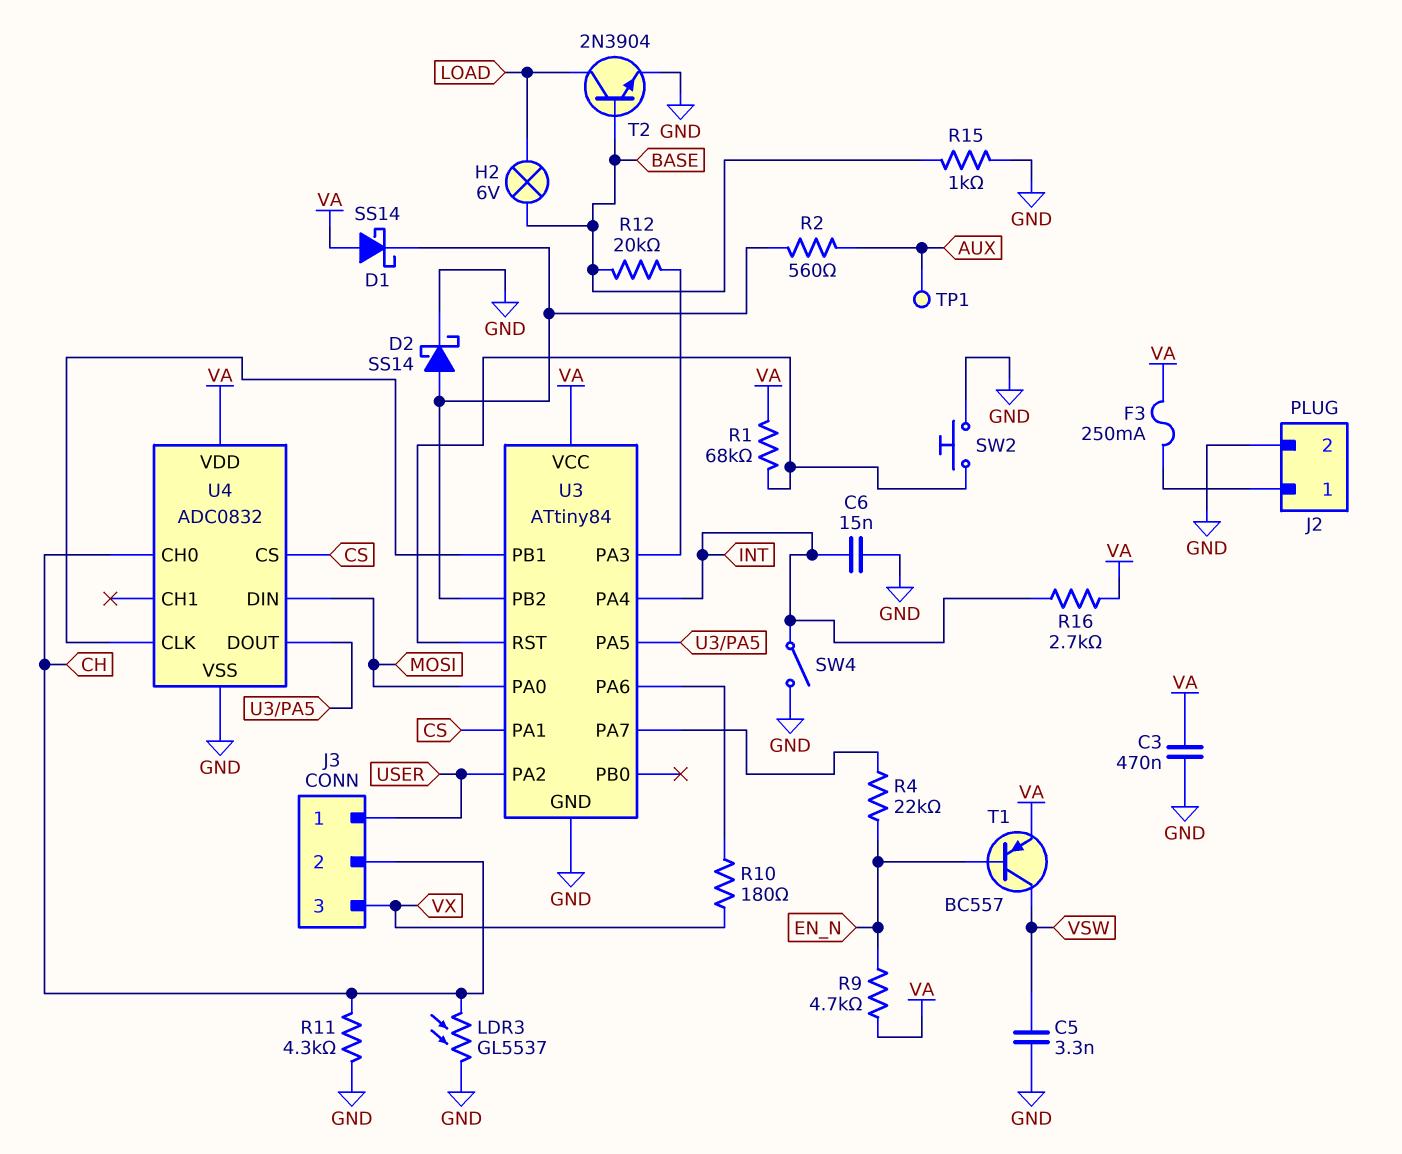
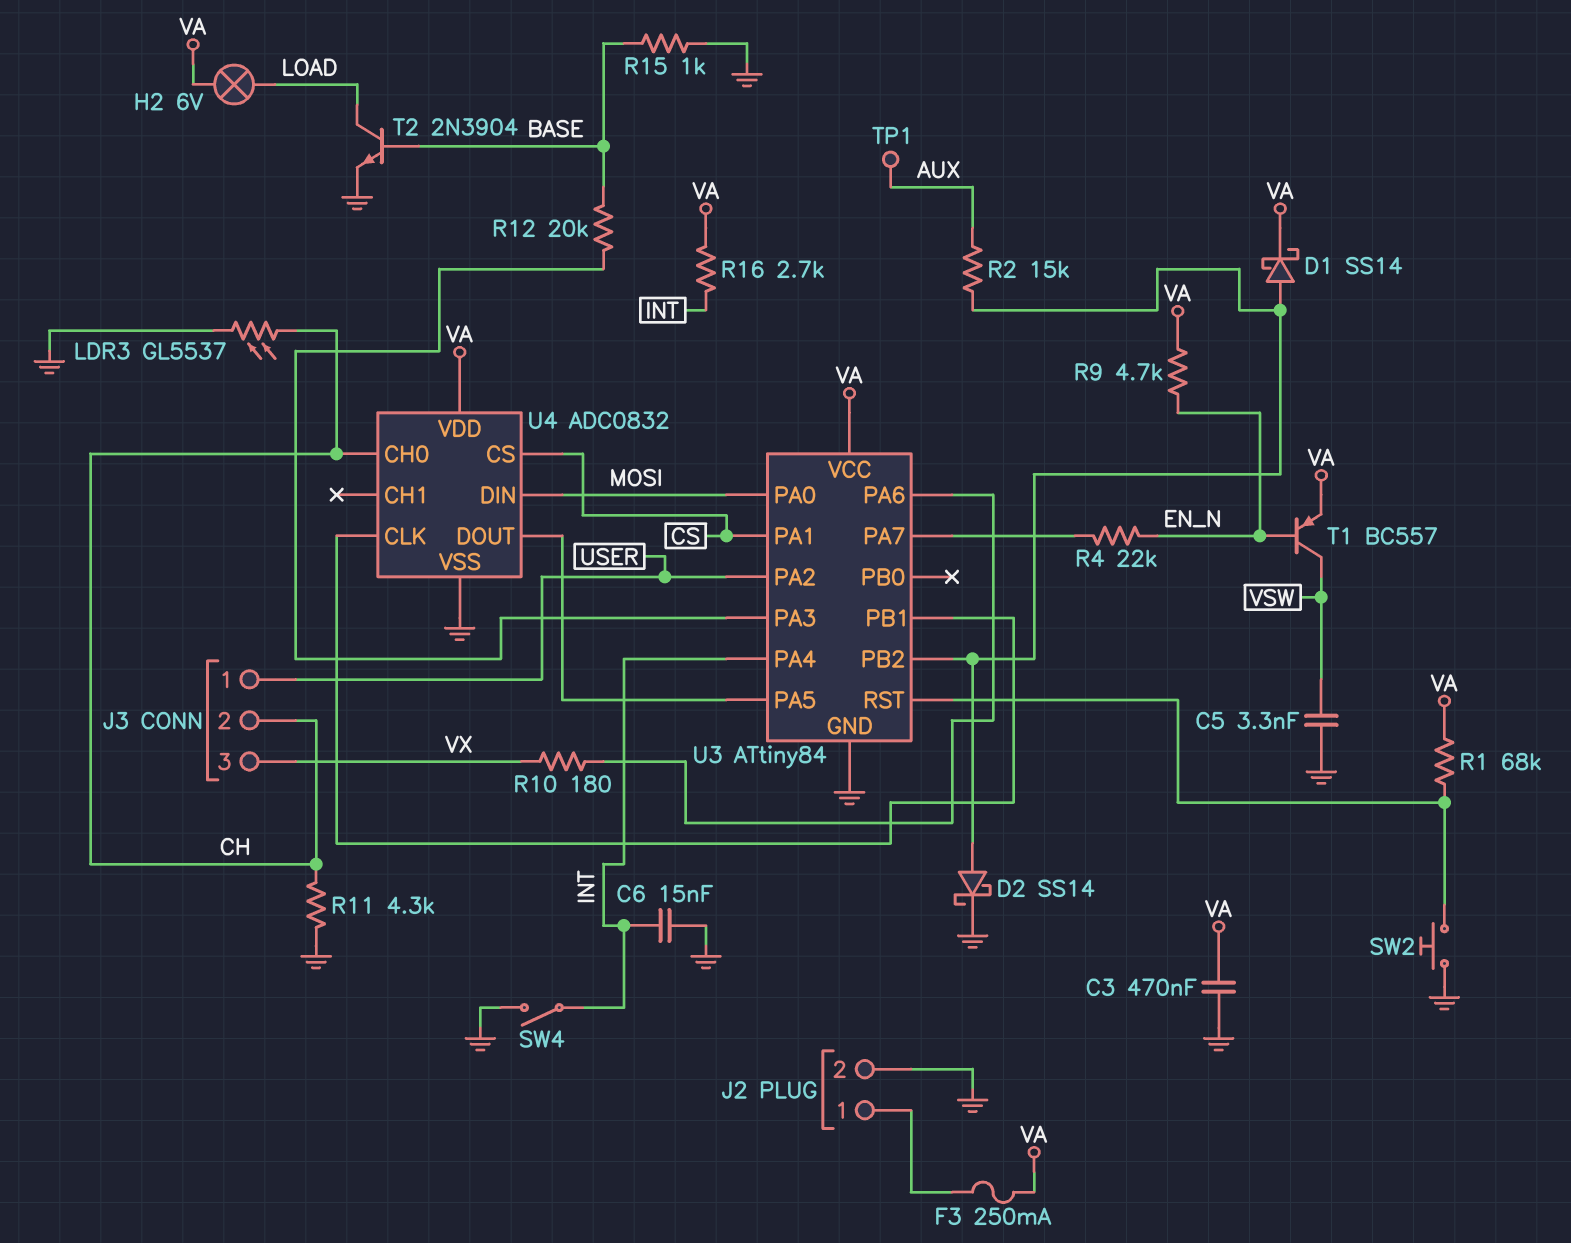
D1: schottky SS14 (A VA, K U3/PB2) -> schottky SS14 (A U3/PB2, K VA)
H2: lamp 6V (BASE, LOAD) -> lamp 6V (LOAD, VA)
R2: 560 (AUX, U3/PB2) -> 15k (AUX, U3/PB2)

